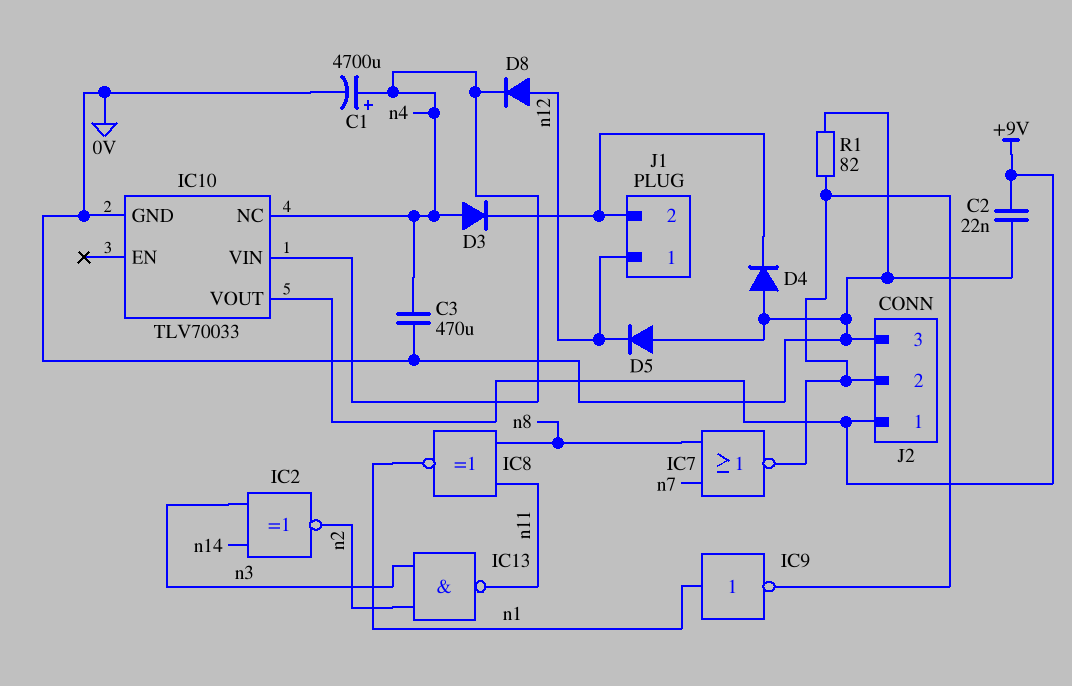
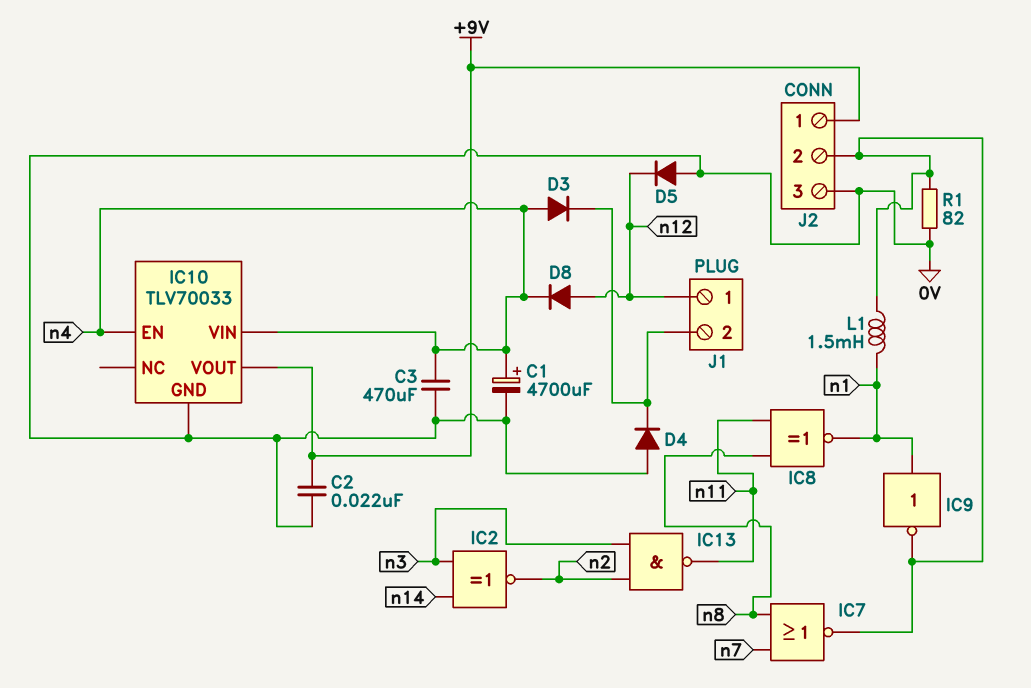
IC10 pin EN: none -> n4
IC10 pin NC: n4 -> none
L1: none -> 1.5mH (J2/2, n1)

